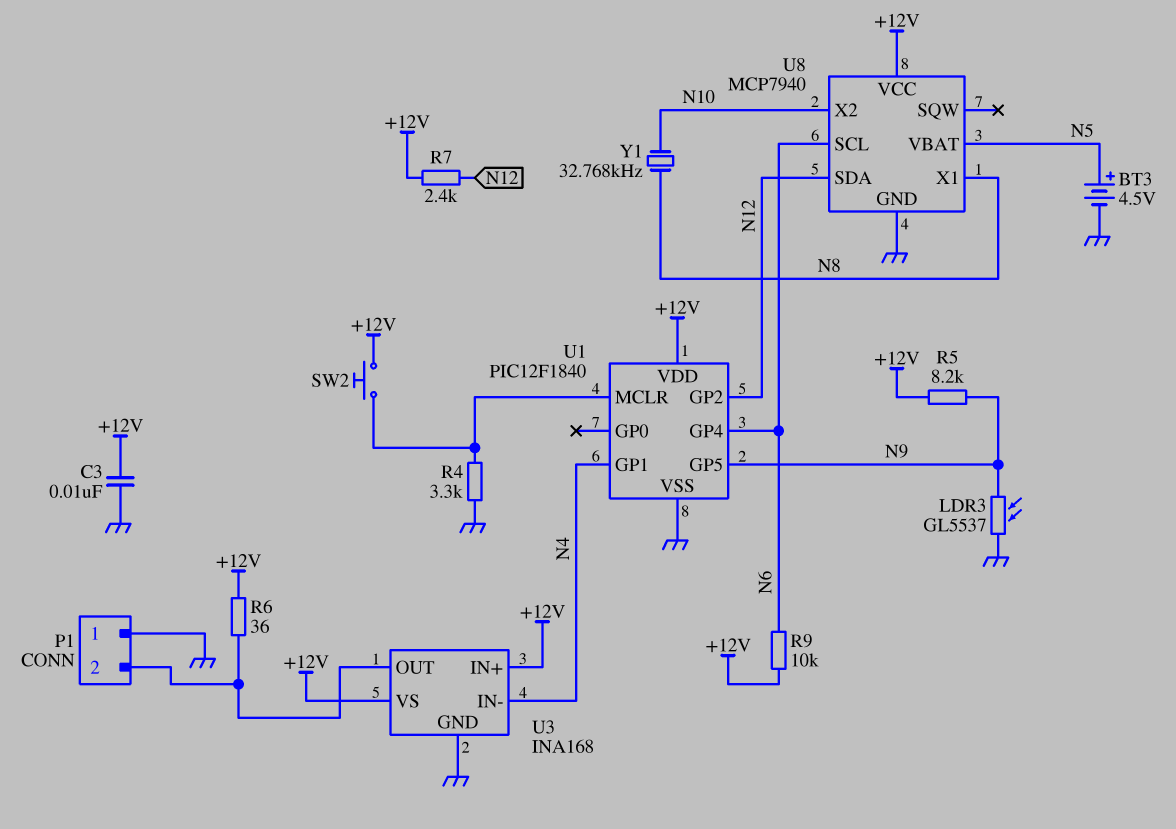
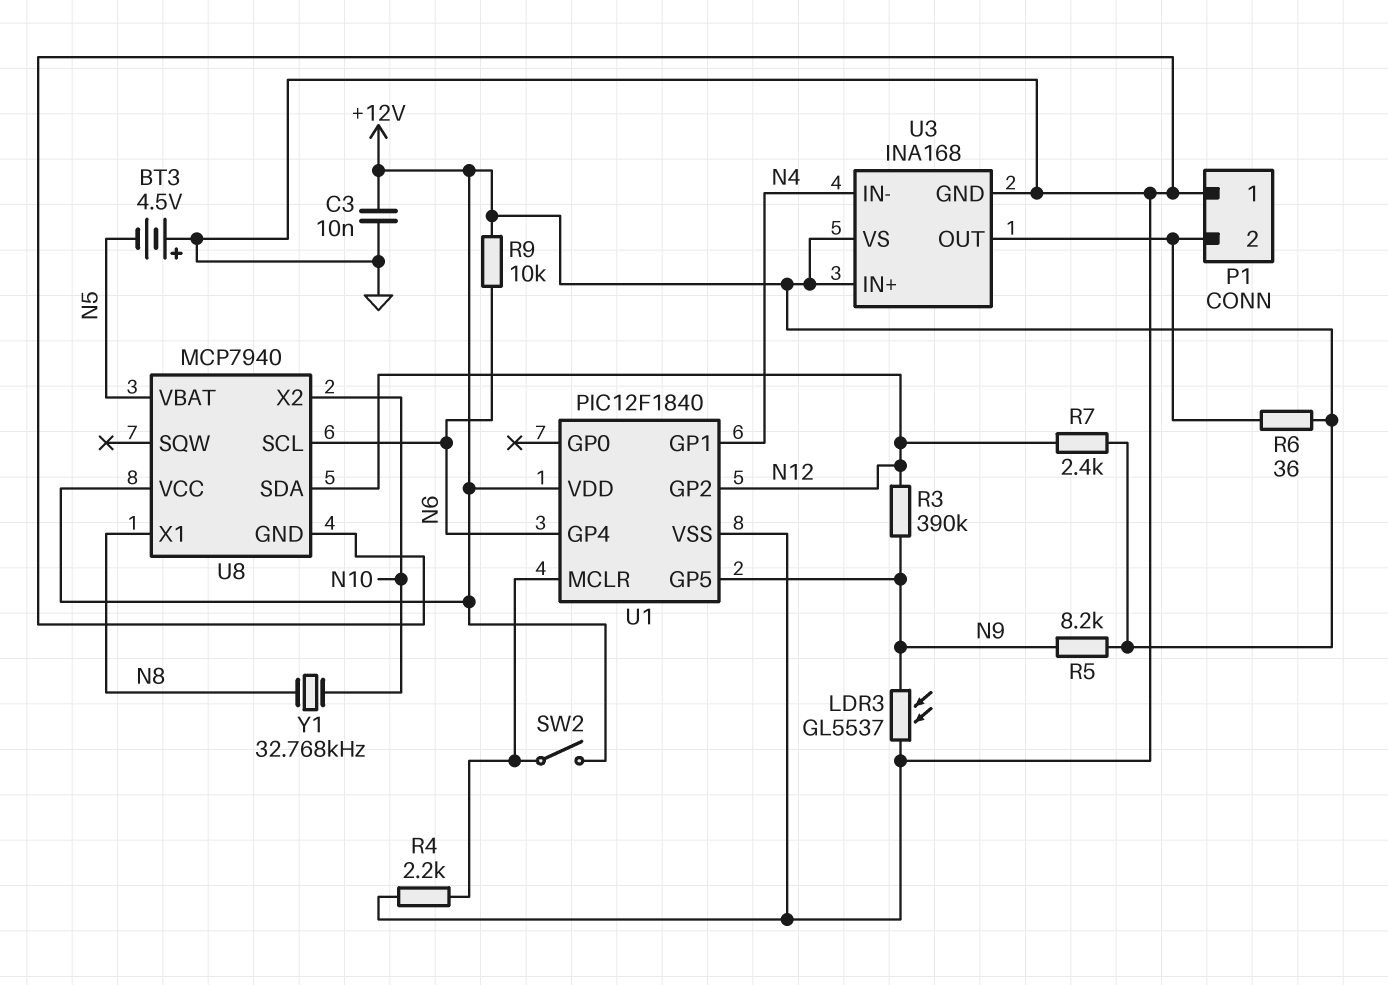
BT3: 4.5V (plus N5, minus GND) -> 4.5V (plus GND, minus N5)
R3: none -> 390k (N9, N12)
R4: 3.3k (GND, U1/MCLR) -> 2.2k (GND, U1/MCLR)
SW2: button (+12V, U1/MCLR) -> switch (+12V, U1/MCLR)

